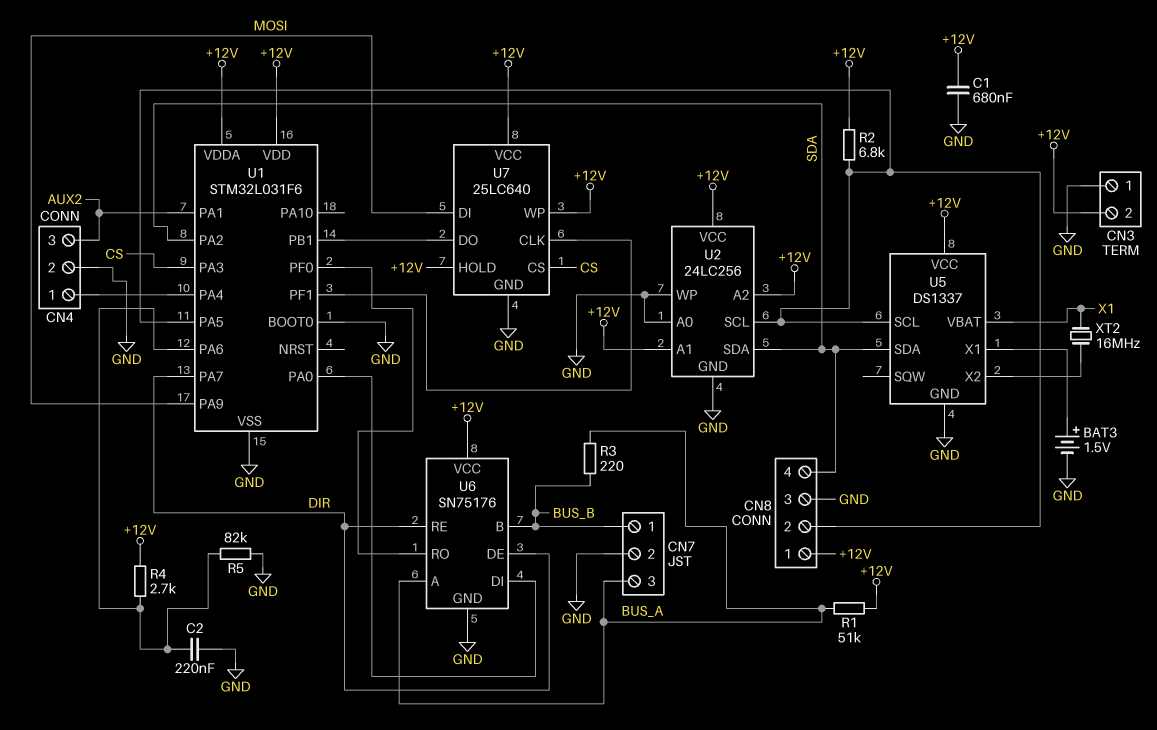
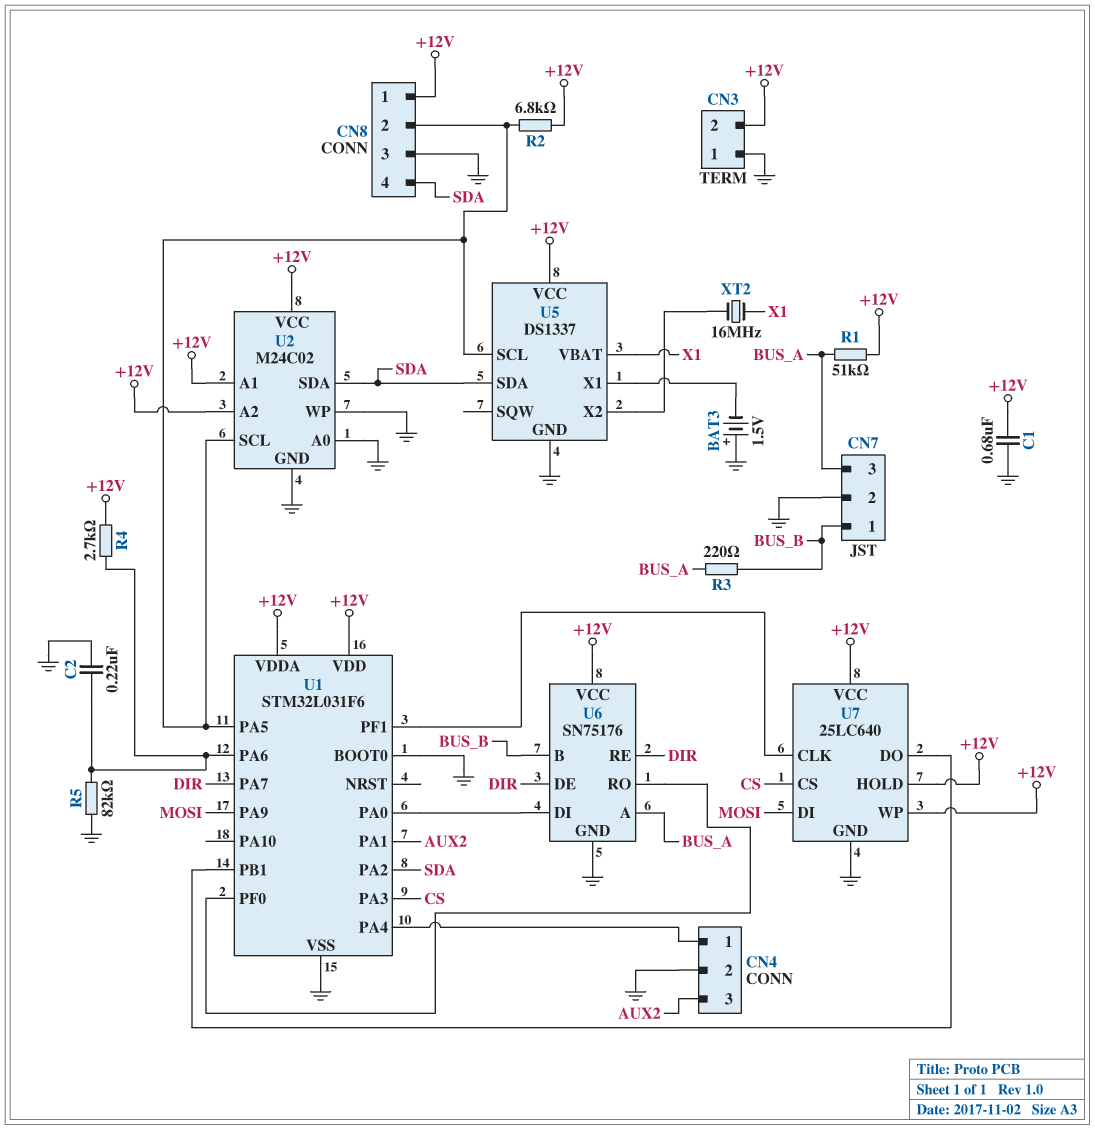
BAT3: 1.5V (plus U5/X1, minus GND) -> 1.5V (plus GND, minus U5/X1)
U2: 24LC256 -> M24C02

